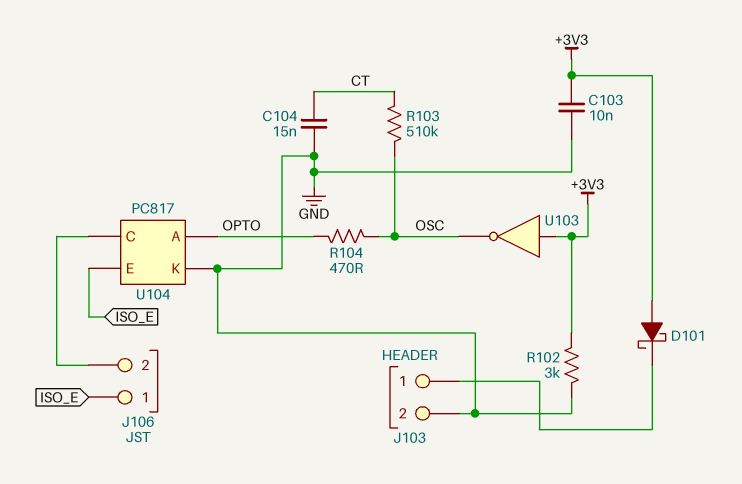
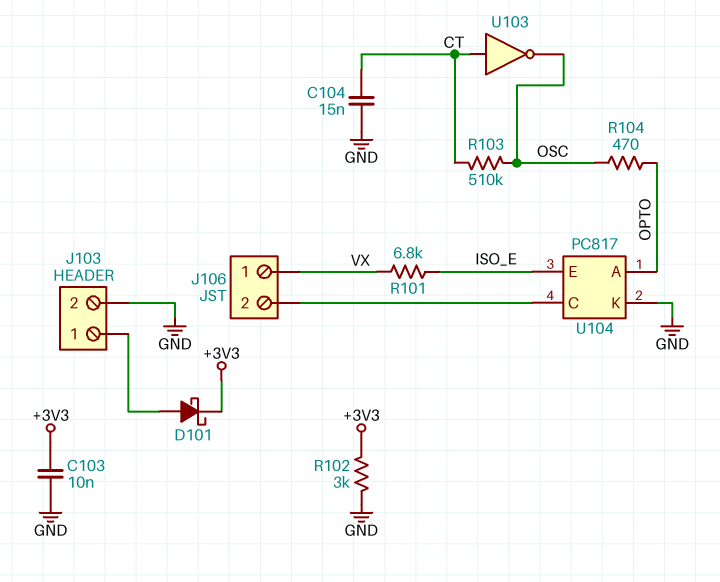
D101: schottky (A +3V3, K J103/1) -> schottky (A J103/1, K +3V3)
J106 pin 1: ISO_E -> VX
R101: none -> 6.8k (ISO_E, VX)
U103: NOT (in +3V3, out OSC) -> NOT (in CT, out OSC)

